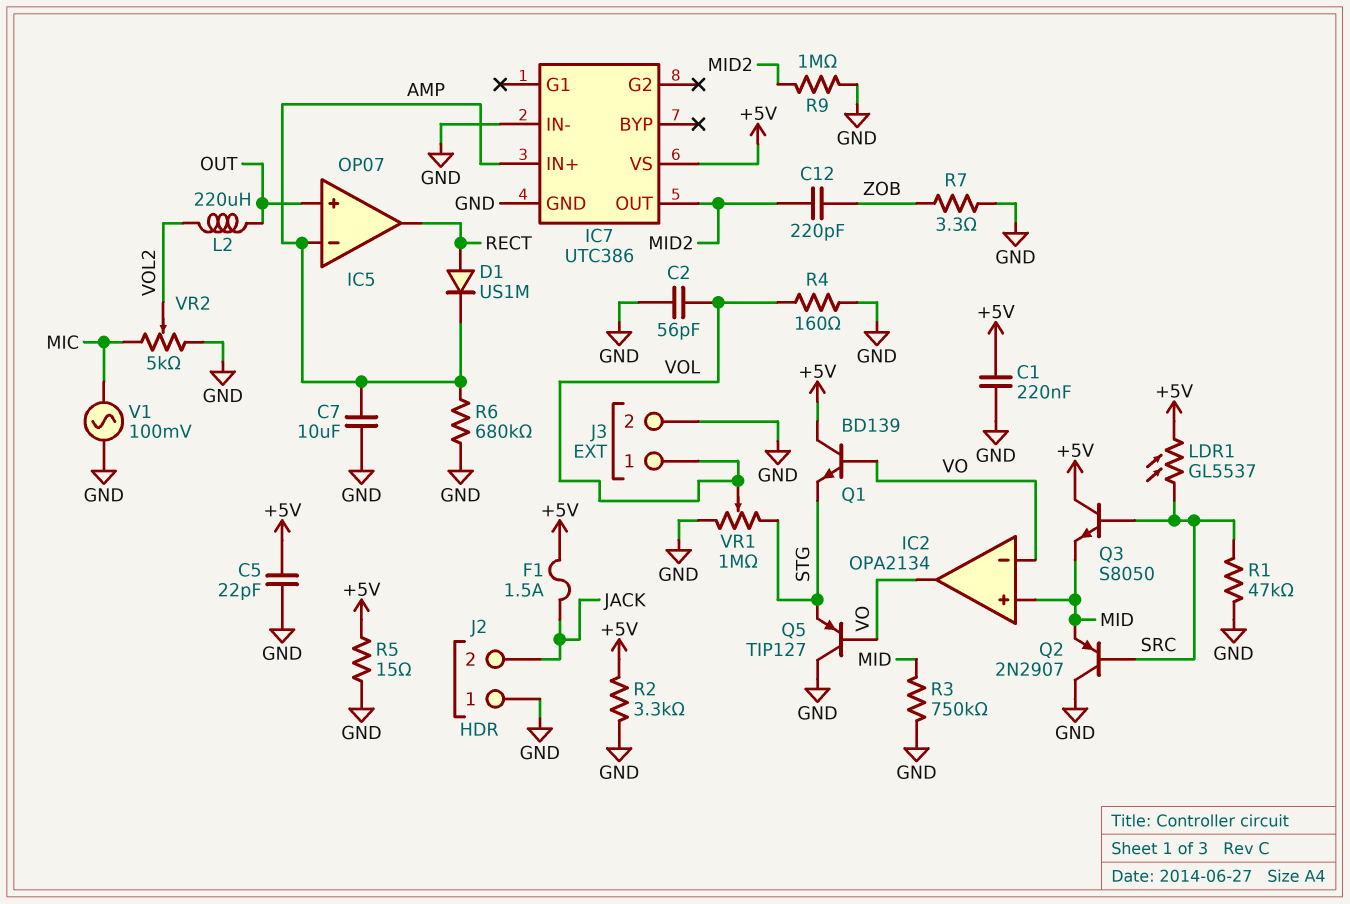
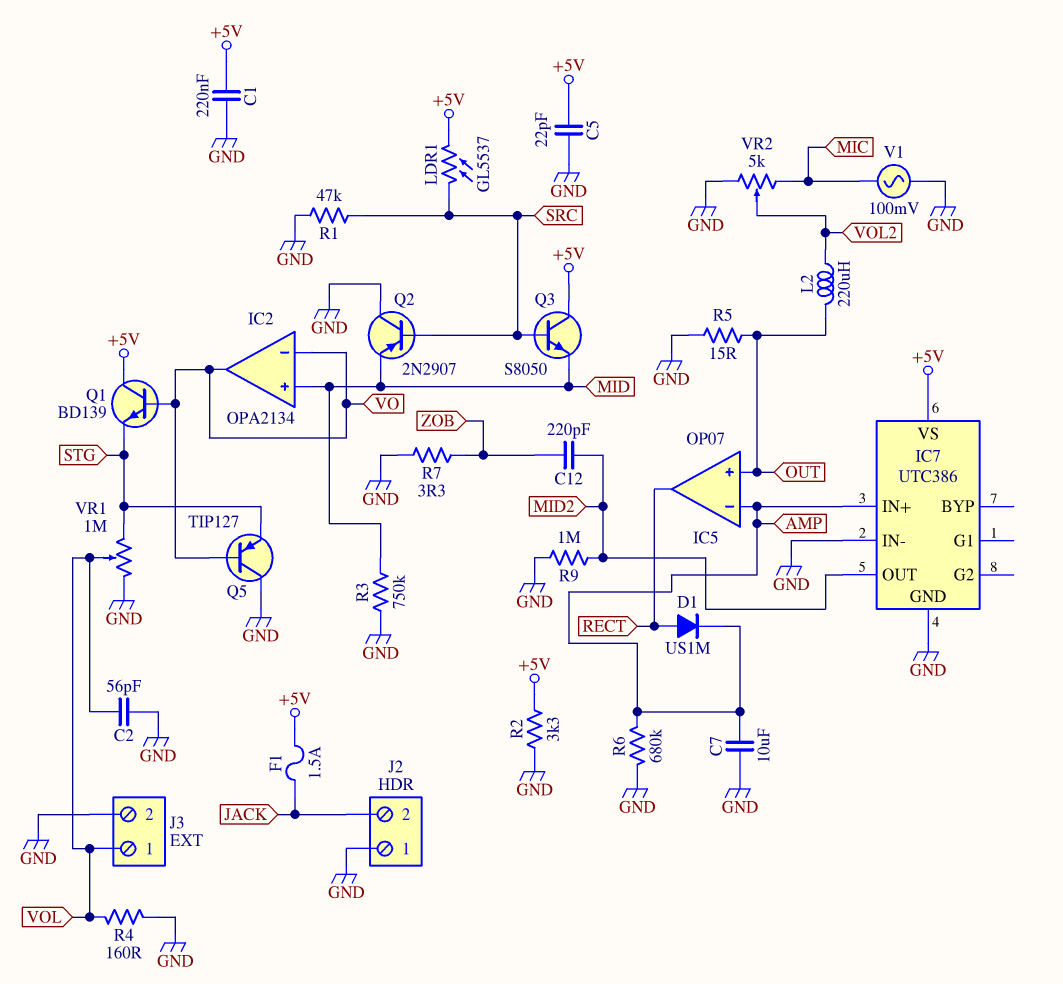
R5: 15 (+5V, GND) -> 15 (GND, OUT)

